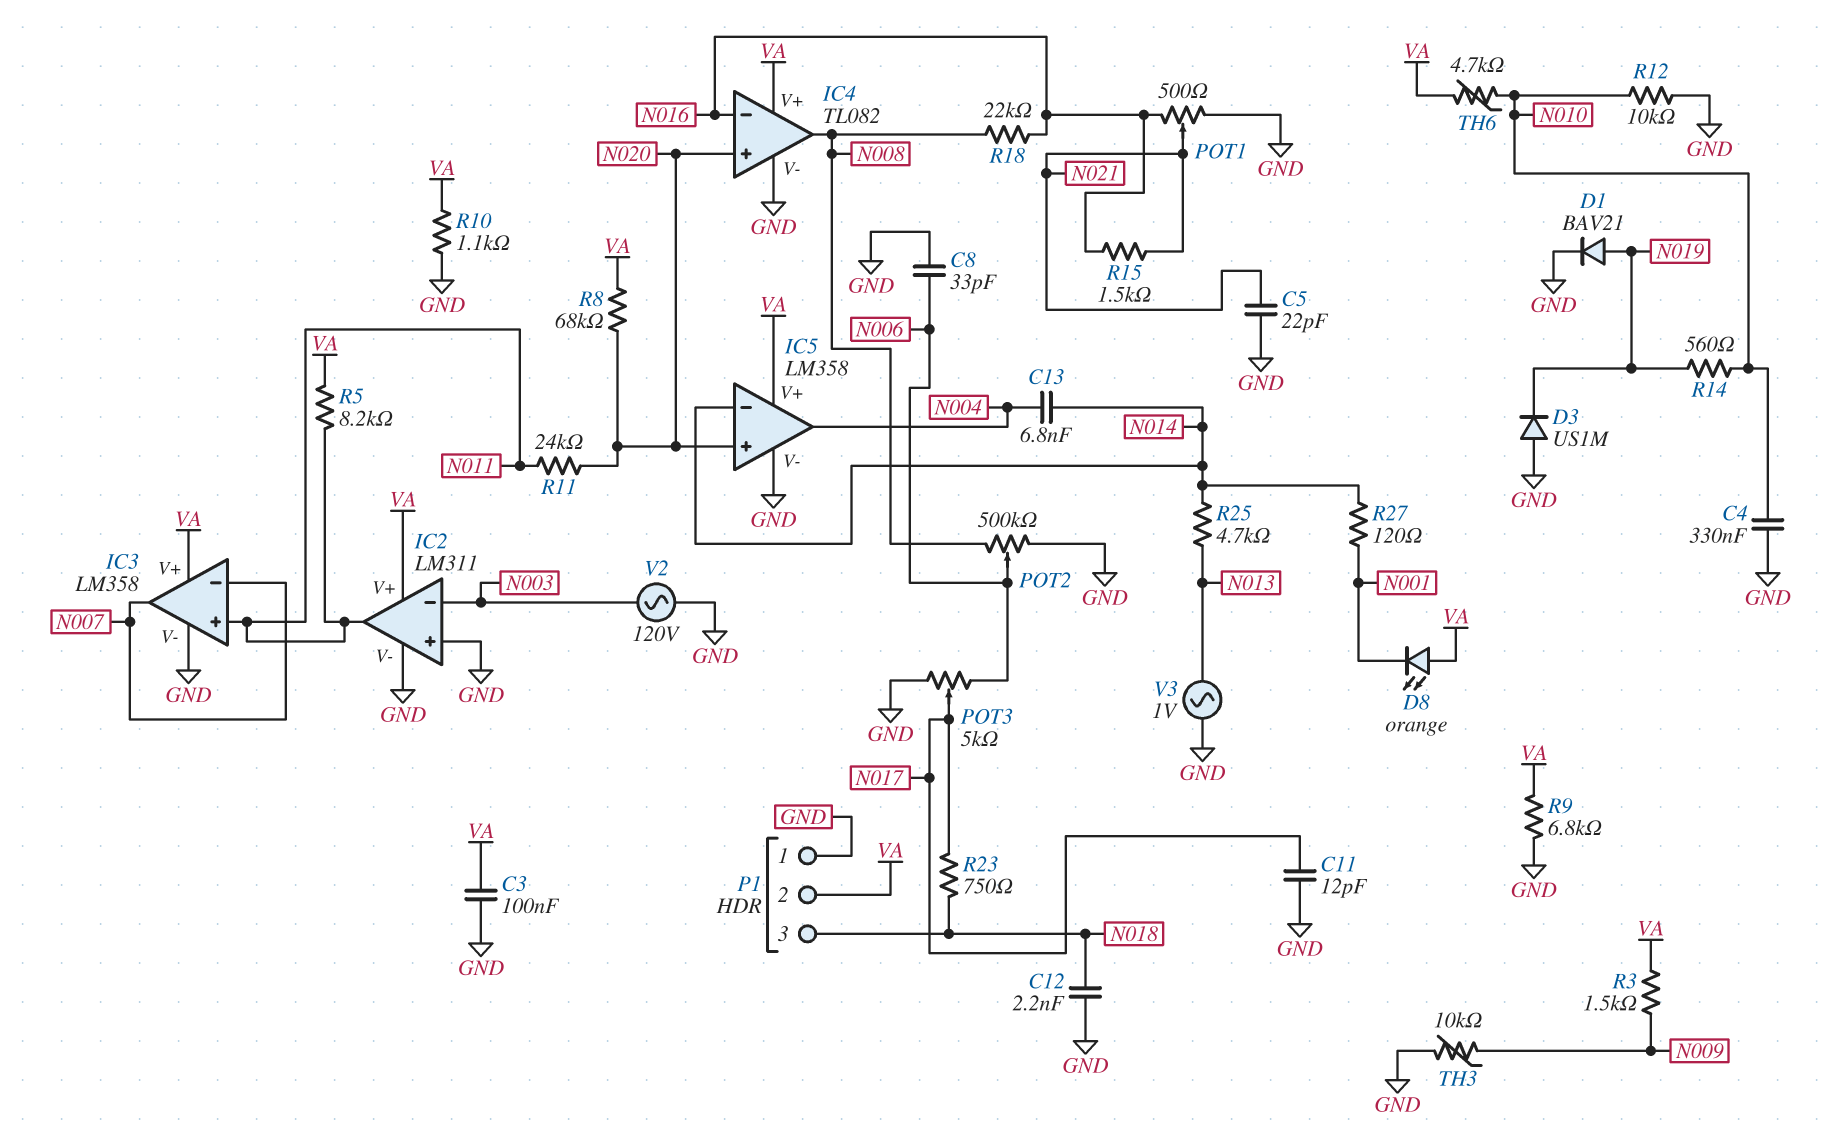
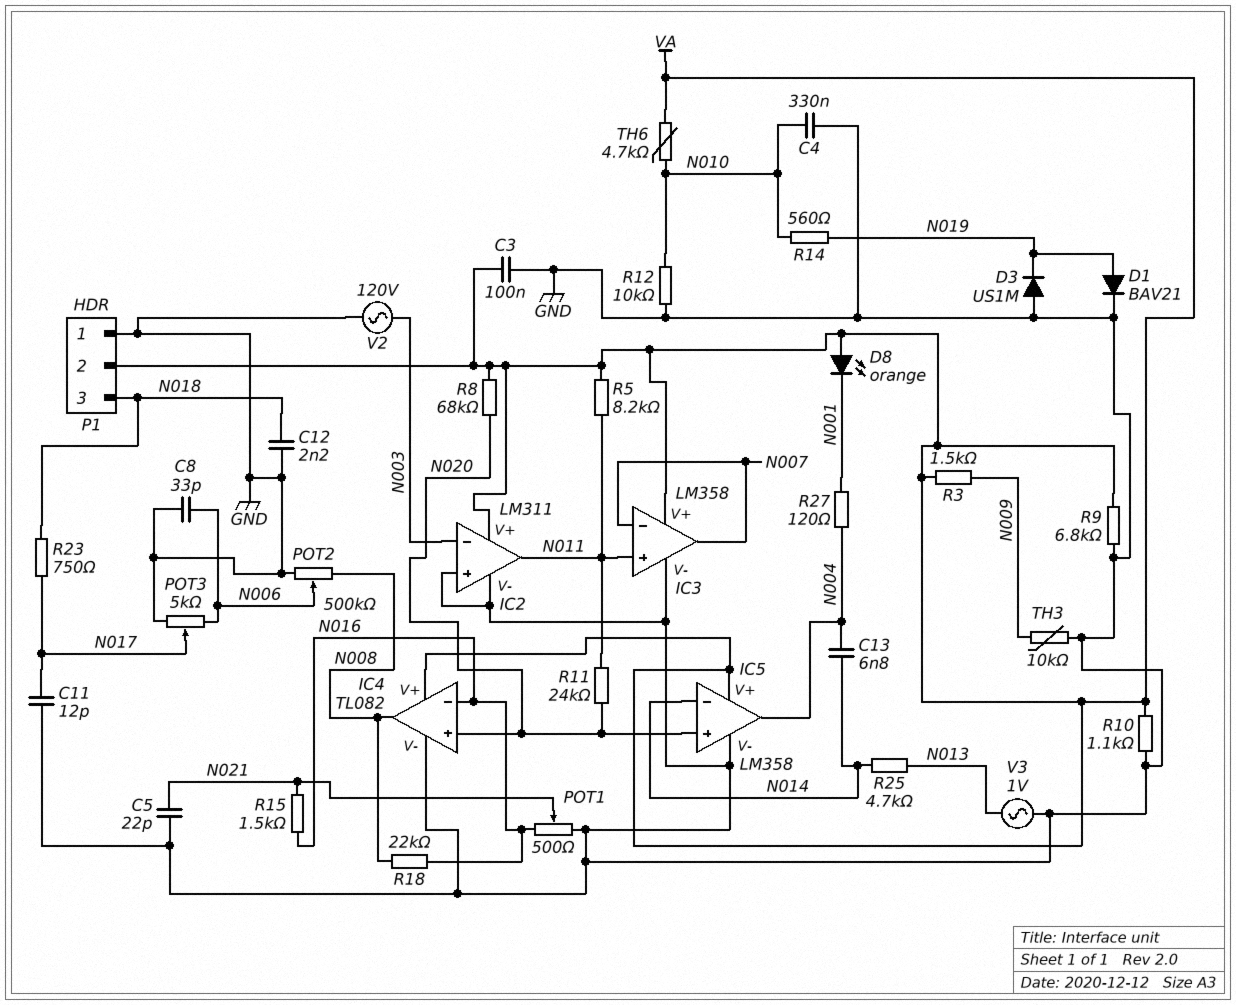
R27: 120 (N001, N014) -> 120 (N001, N004)

